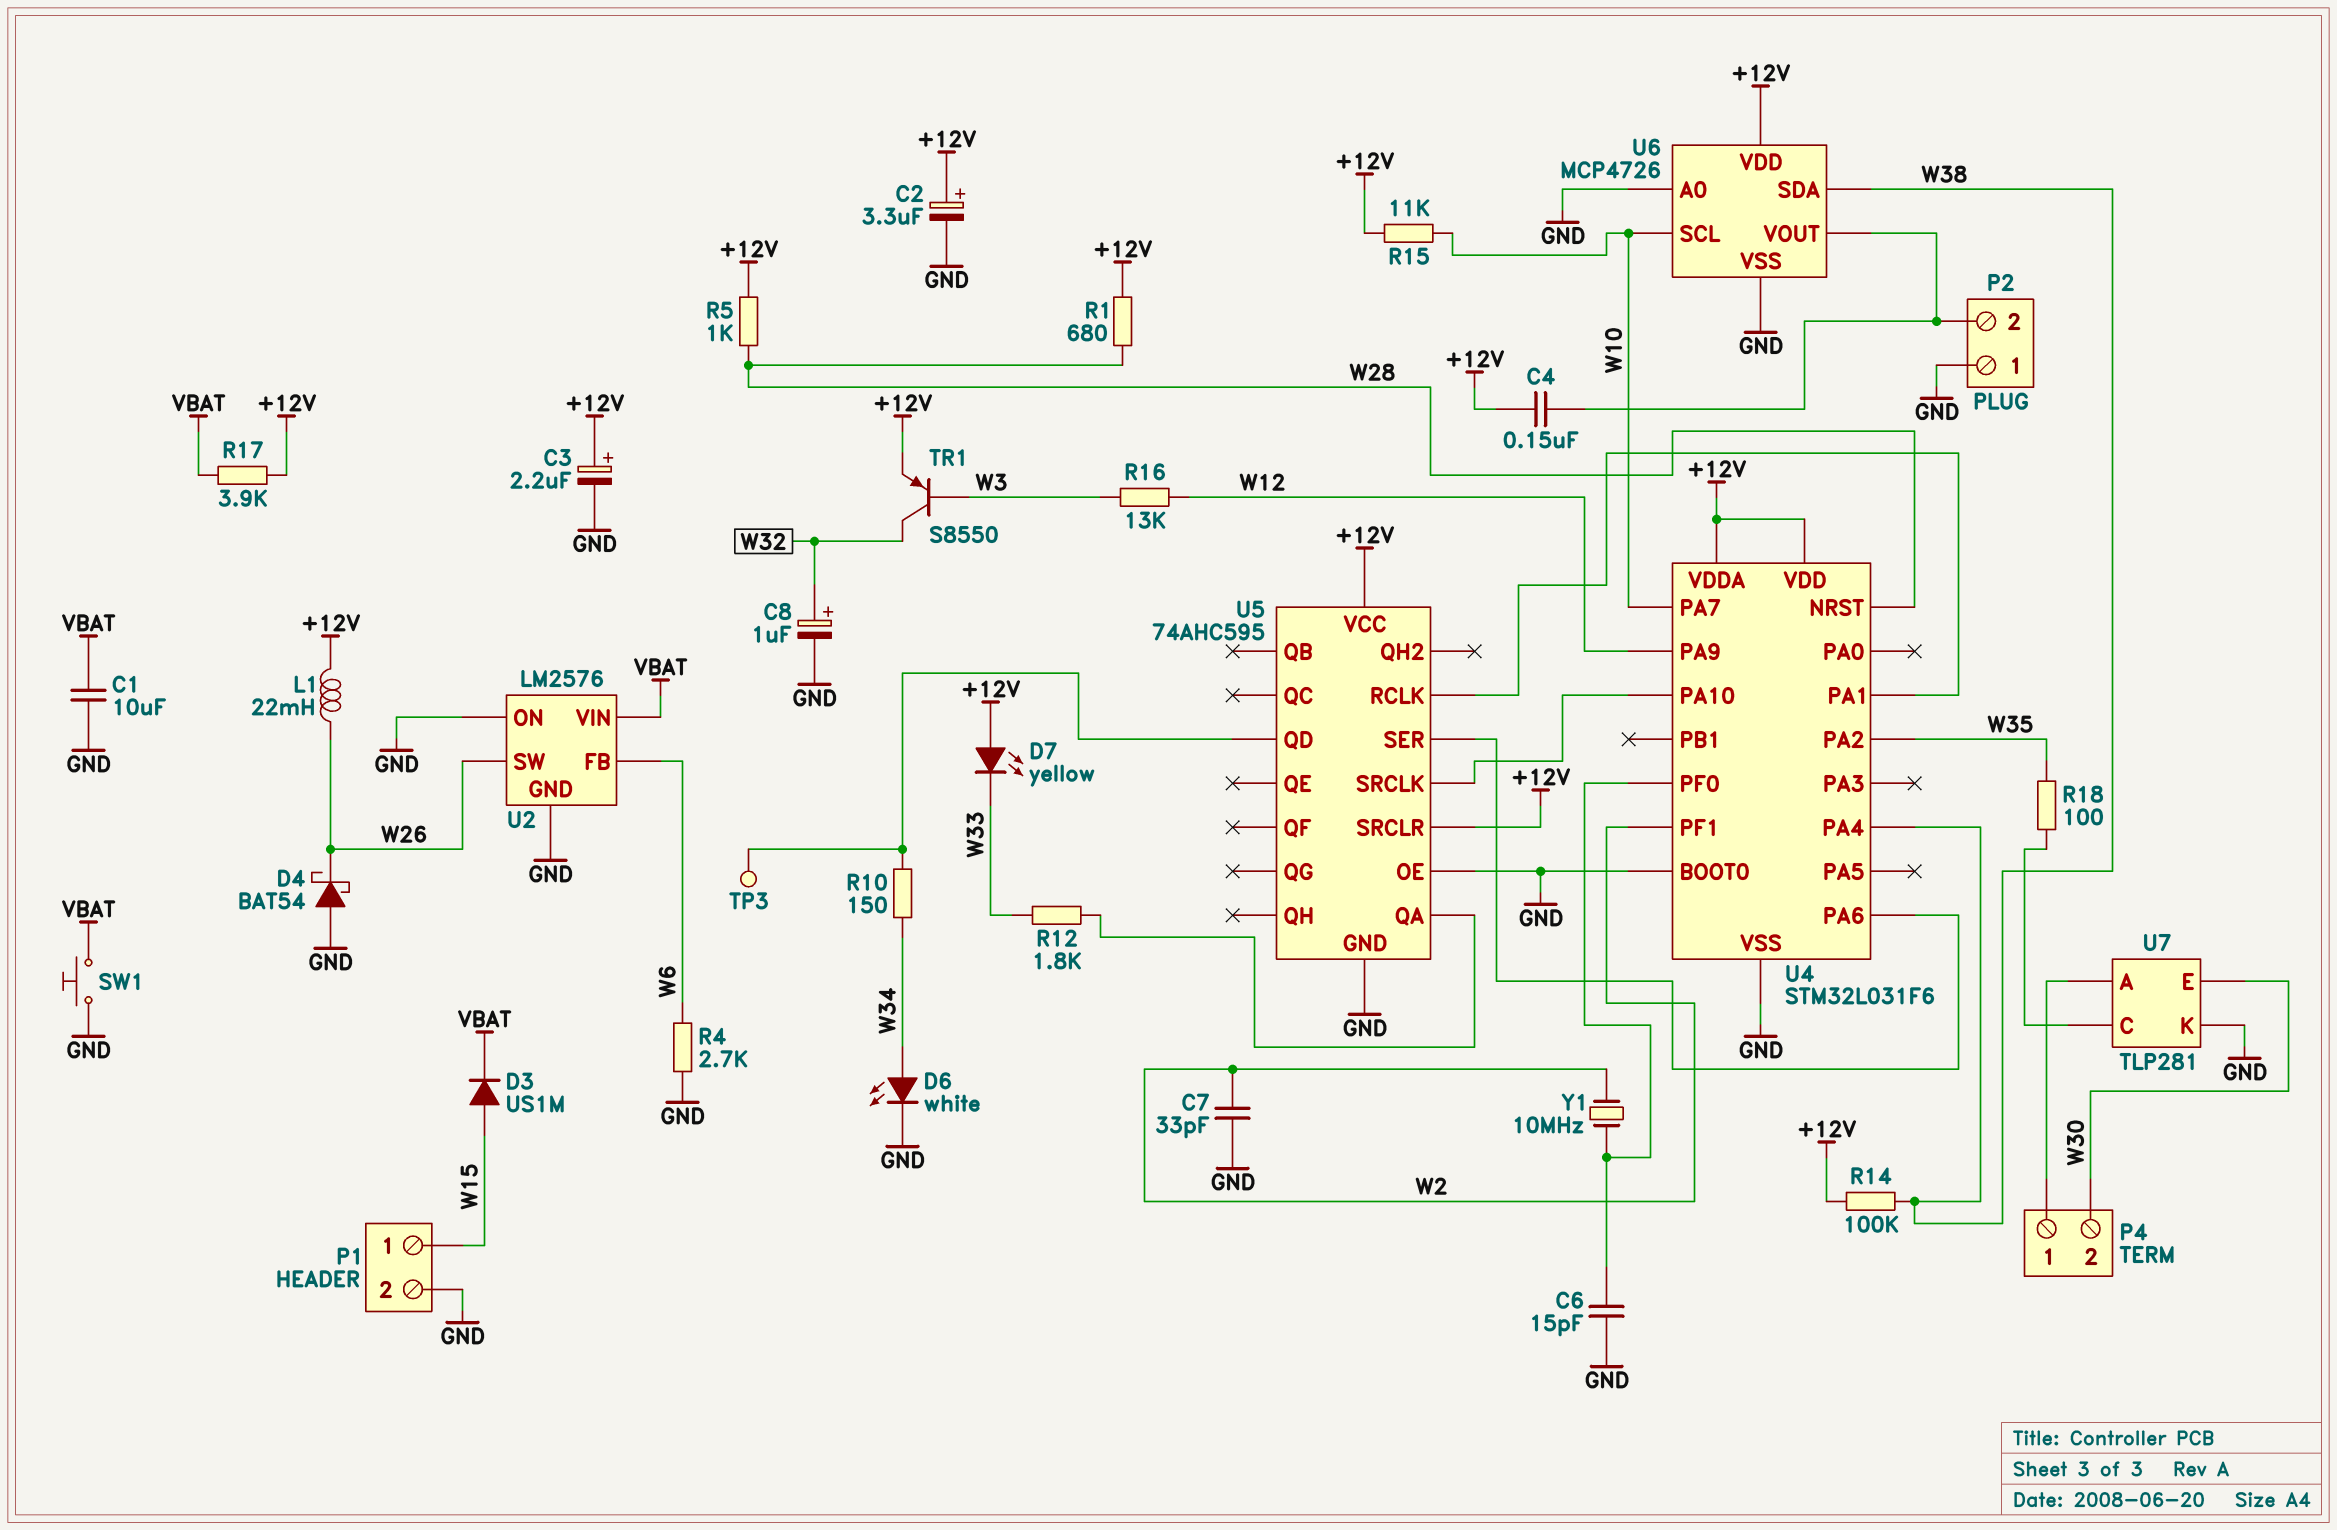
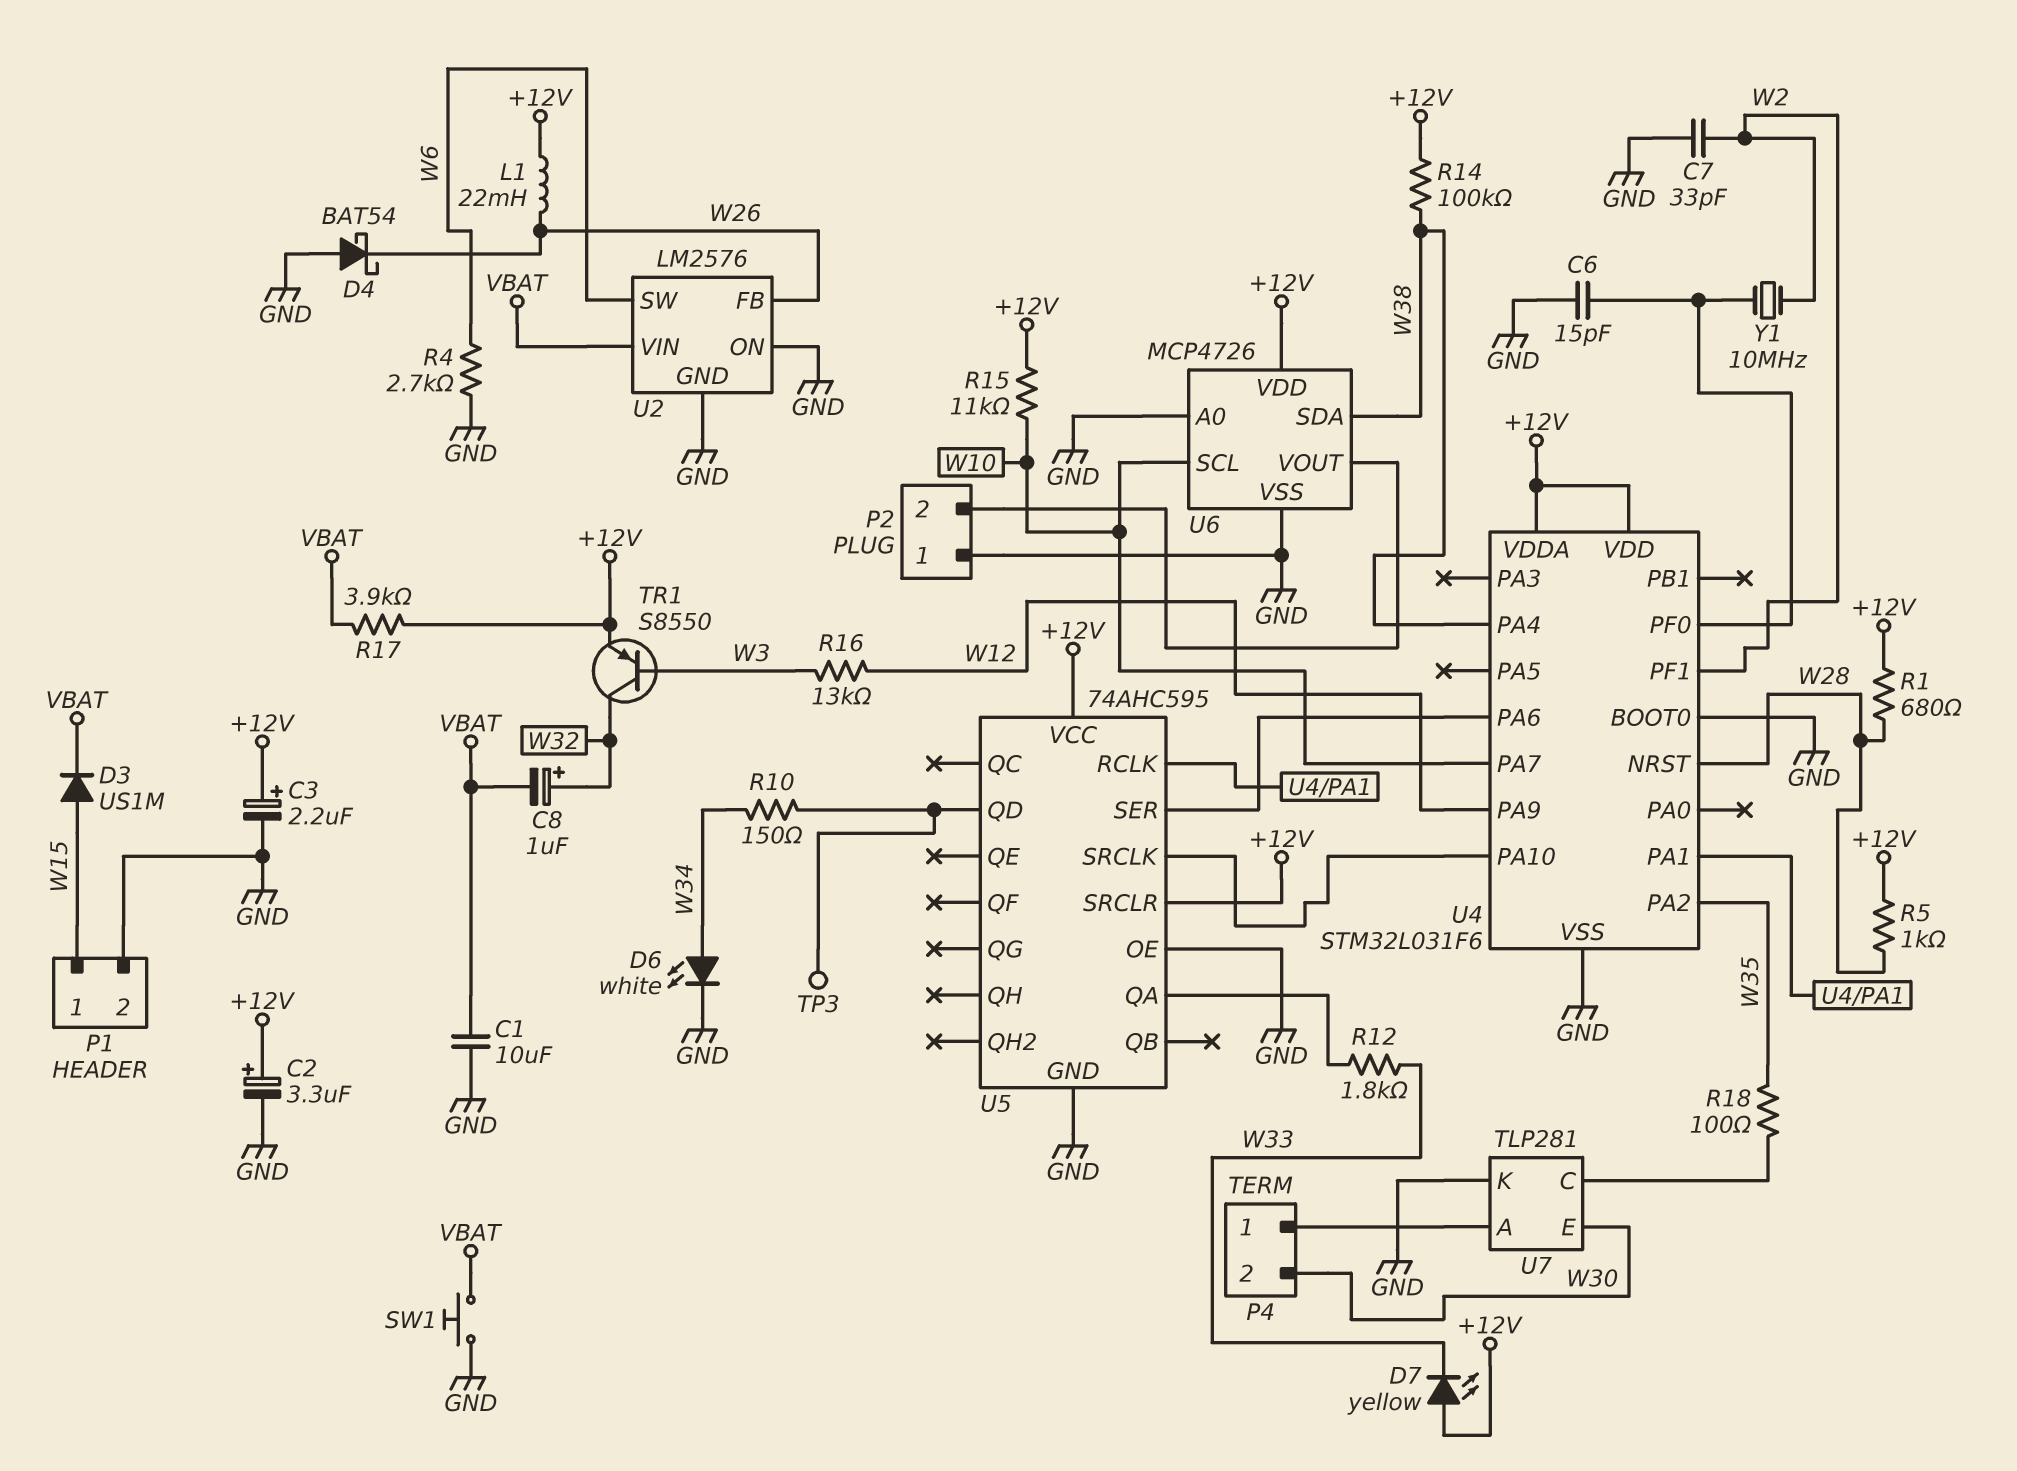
C4: 150nF (+12V, P2/2) -> none
C8: 1uF (plus W32, minus GND) -> 1uF (plus W32, minus VBAT)
U2 pin FB: W6 -> W26
U2 pin SW: W26 -> W6

